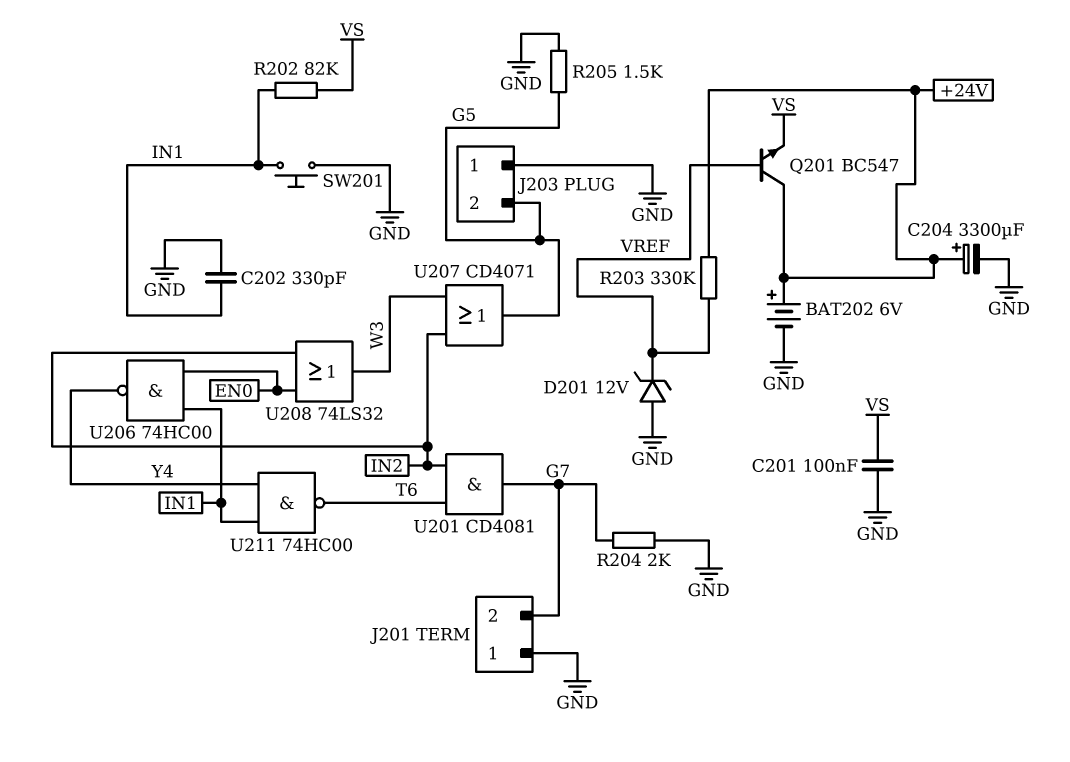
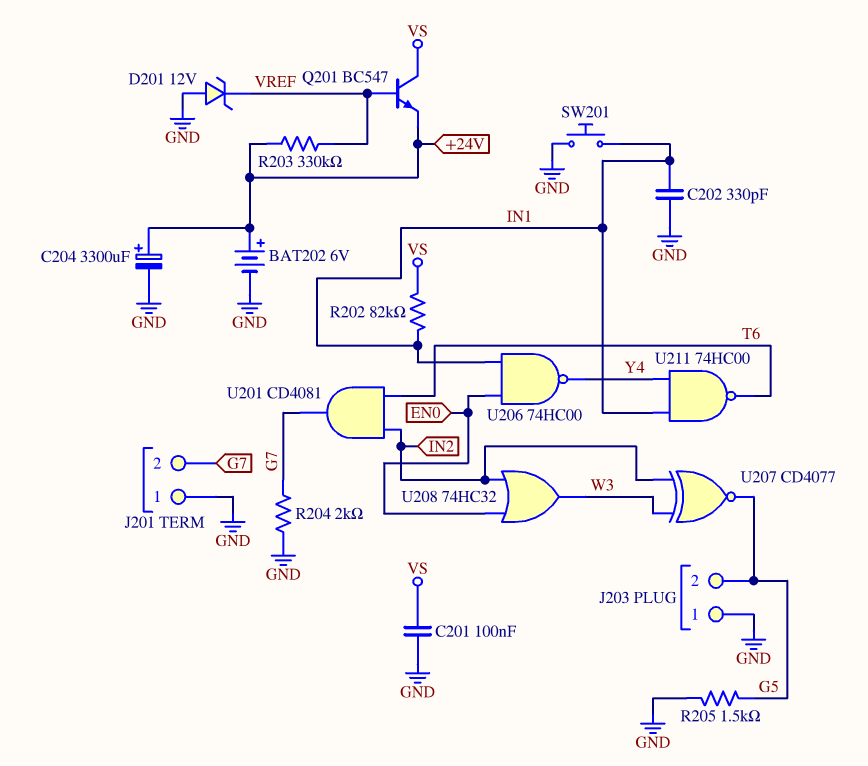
Q201: NPN BC547 (B VREF, C +24V, E VS) -> NPN BC547 (B VREF, C VS, E +24V)
U207: OR CD4071 (in IN2, in W3, out G5) -> XNOR CD4077 (in IN2, in W3, out G5)
U208: OR 74LS32 (in EN0, in IN2, out W3) -> OR 74HC32 (in EN0, in IN2, out W3)

